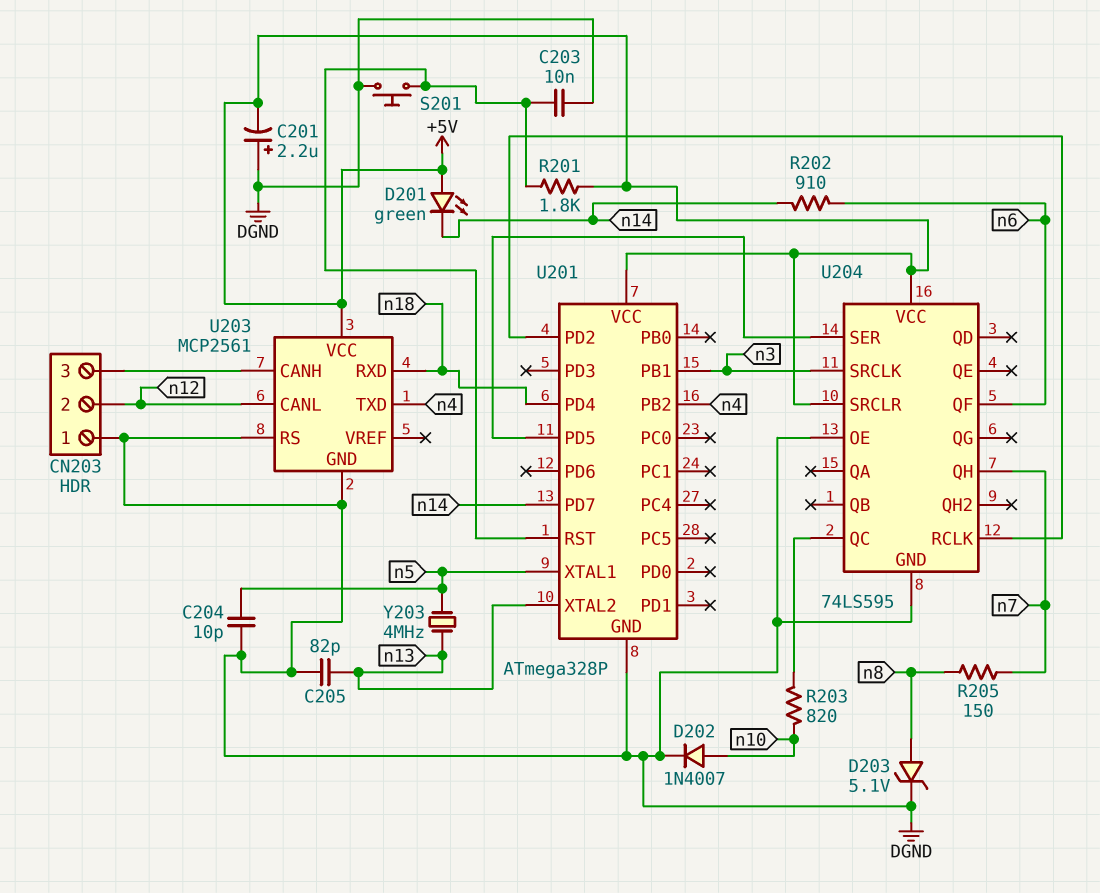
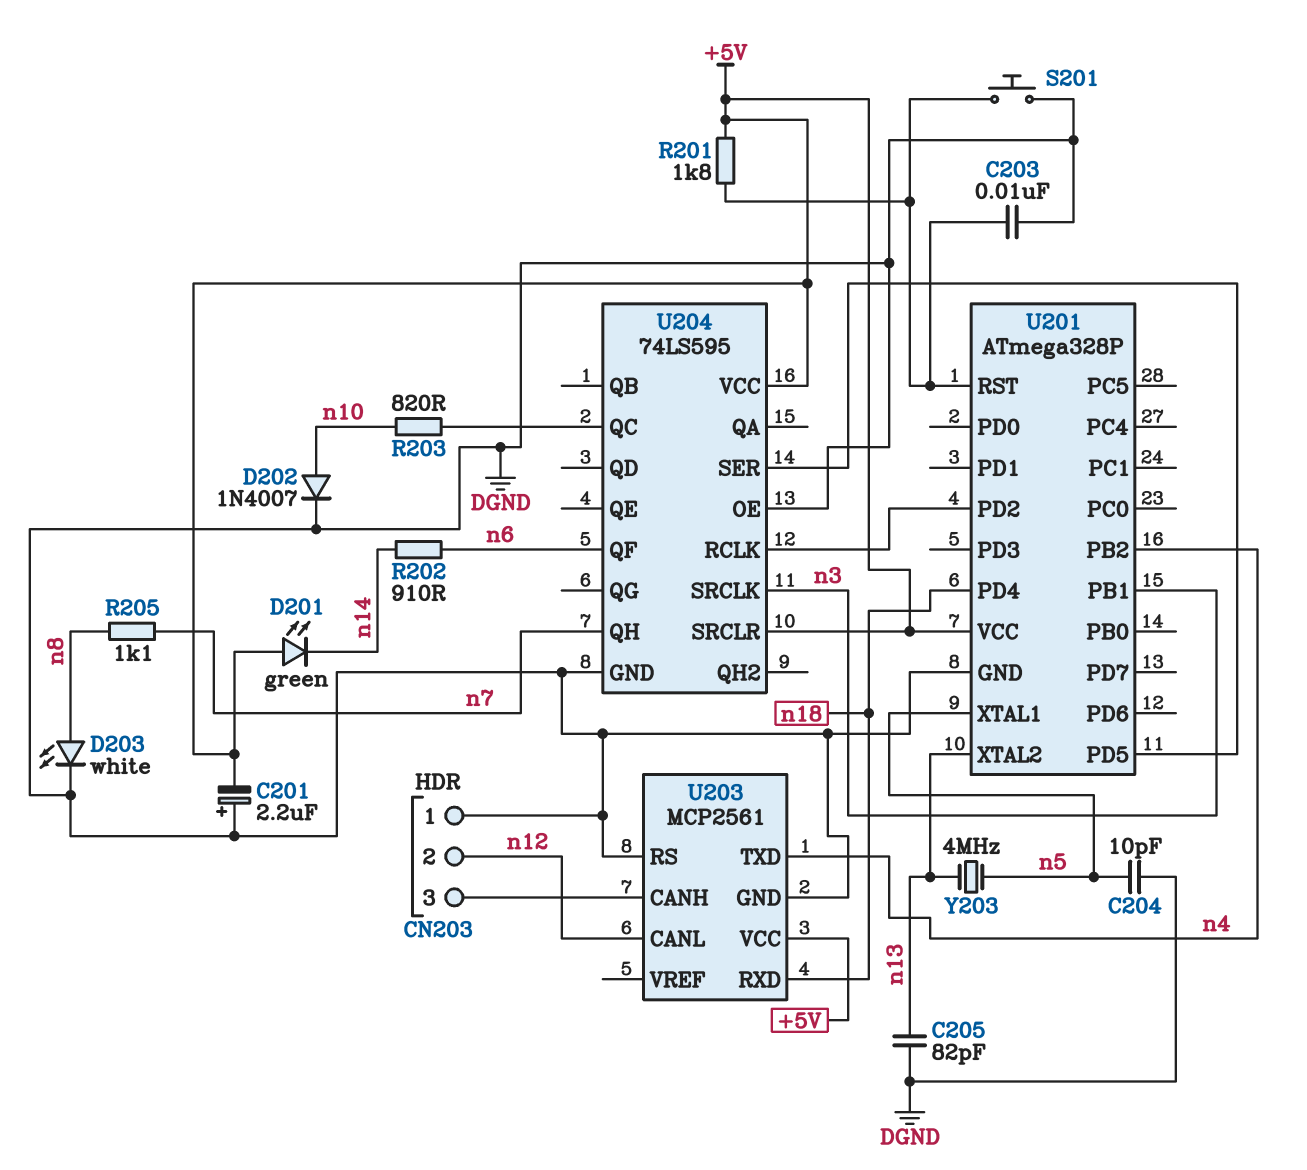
D203: zener 5.1V (A n8, K DGND) -> LED white (A n8, K DGND)
R205: 150 (n7, n8) -> 1.1k (n7, n8)
U201 pin PD7: n14 -> none

